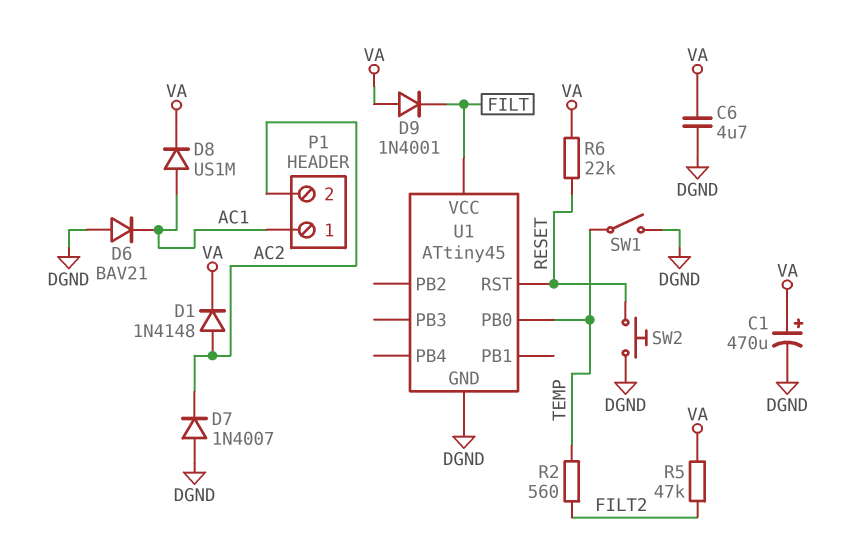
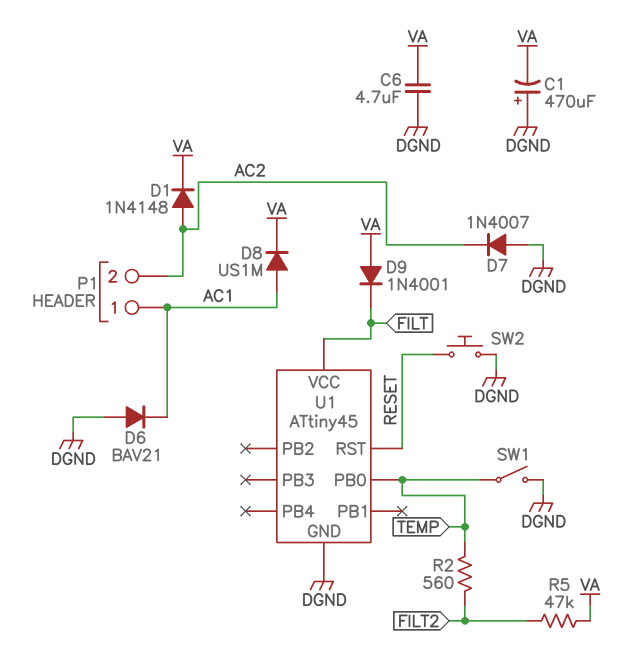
C1: 470uF (plus VA, minus DGND) -> 470uF (plus DGND, minus VA)
R6: 22k (RESET, VA) -> none

